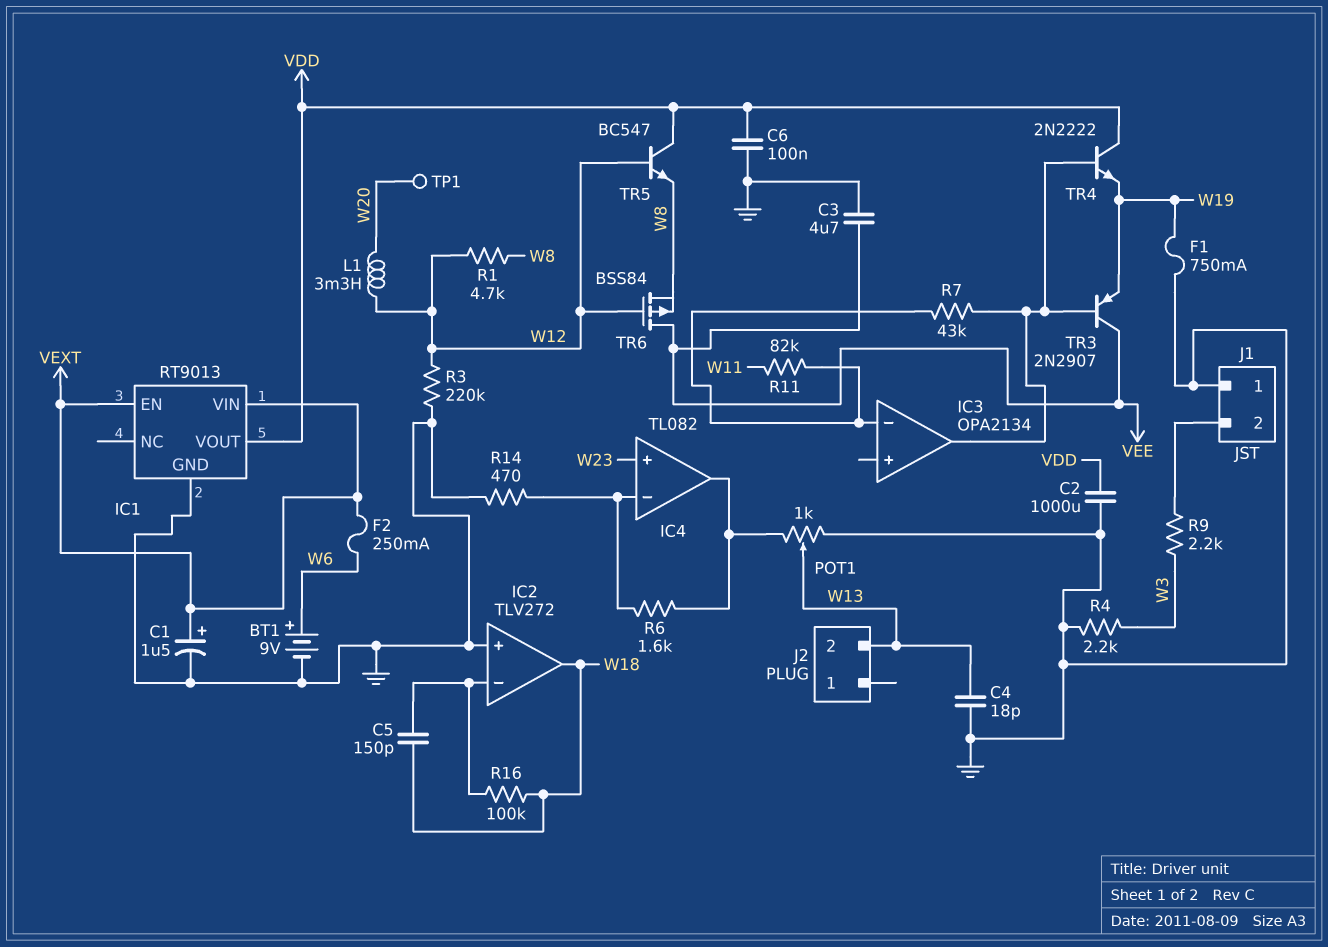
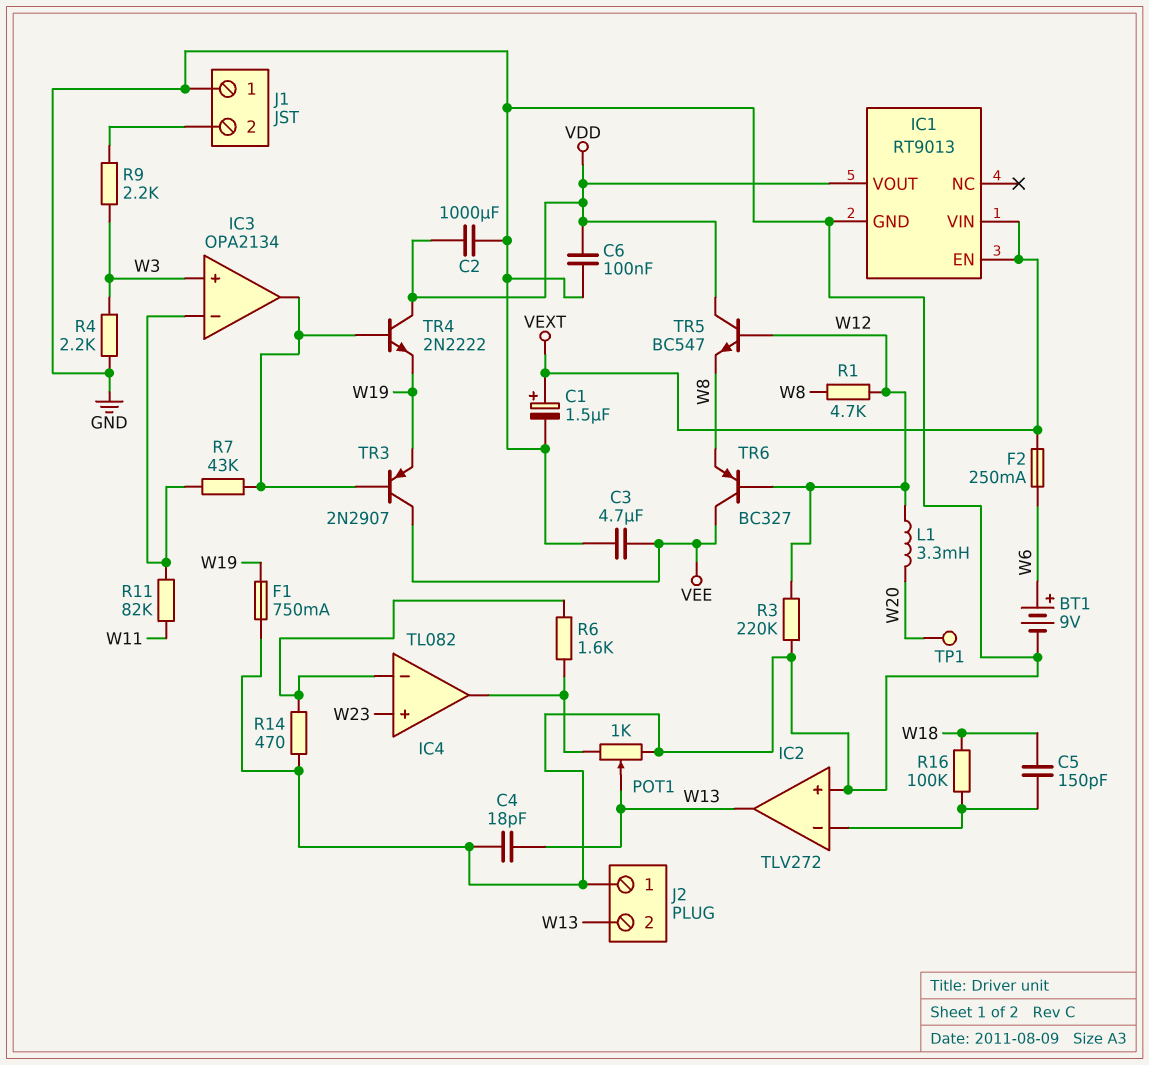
IC2 pin out: W18 -> W13
IC3 pin in+: none -> W3
J2 pin 1: none -> GND
TR6: PMOS BSS84 (G W12, D VEE, S W8) -> PNP BC327 (B W12, C VEE, E W8)

